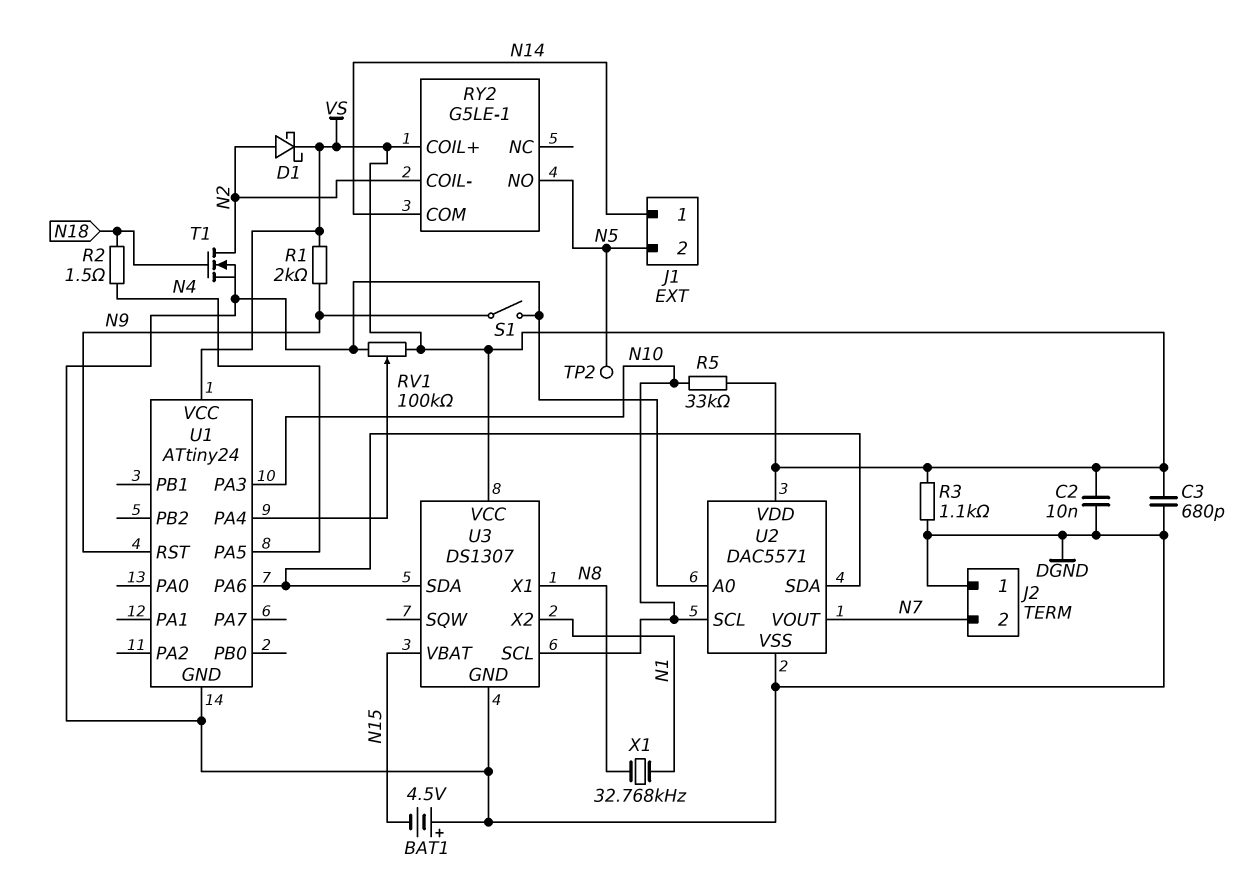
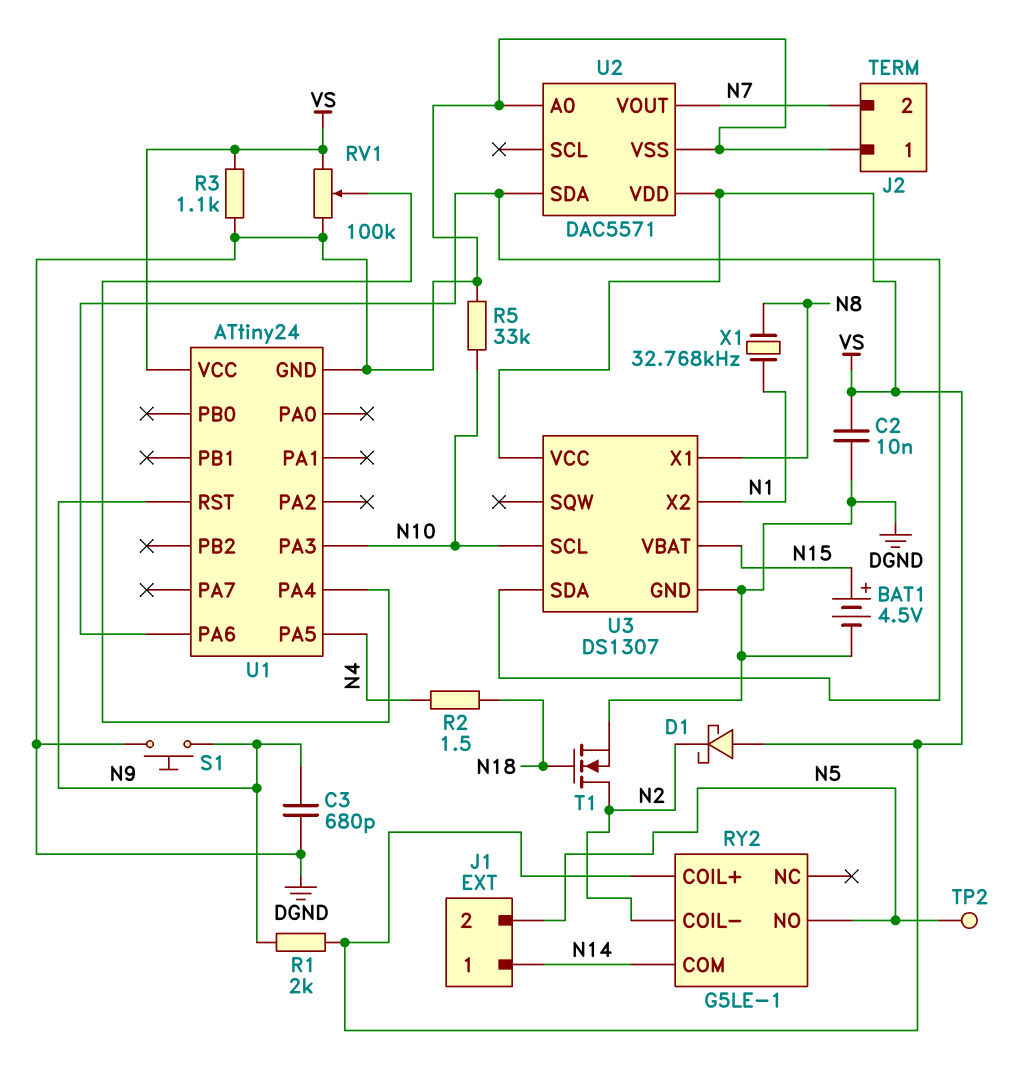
BAT1: 4.5V (plus DGND, minus N15) -> 4.5V (plus N15, minus DGND)
C3: 680pF (DGND, VS) -> 680pF (DGND, N9)
D1: schottky (A N2, K VS) -> schottky (A VS, K N2)
R5: 33k (N10, VS) -> 33k (DGND, N10)
S1: switch (DGND, N9) -> button (DGND, N9)
U2 pin SCL: N10 -> none

